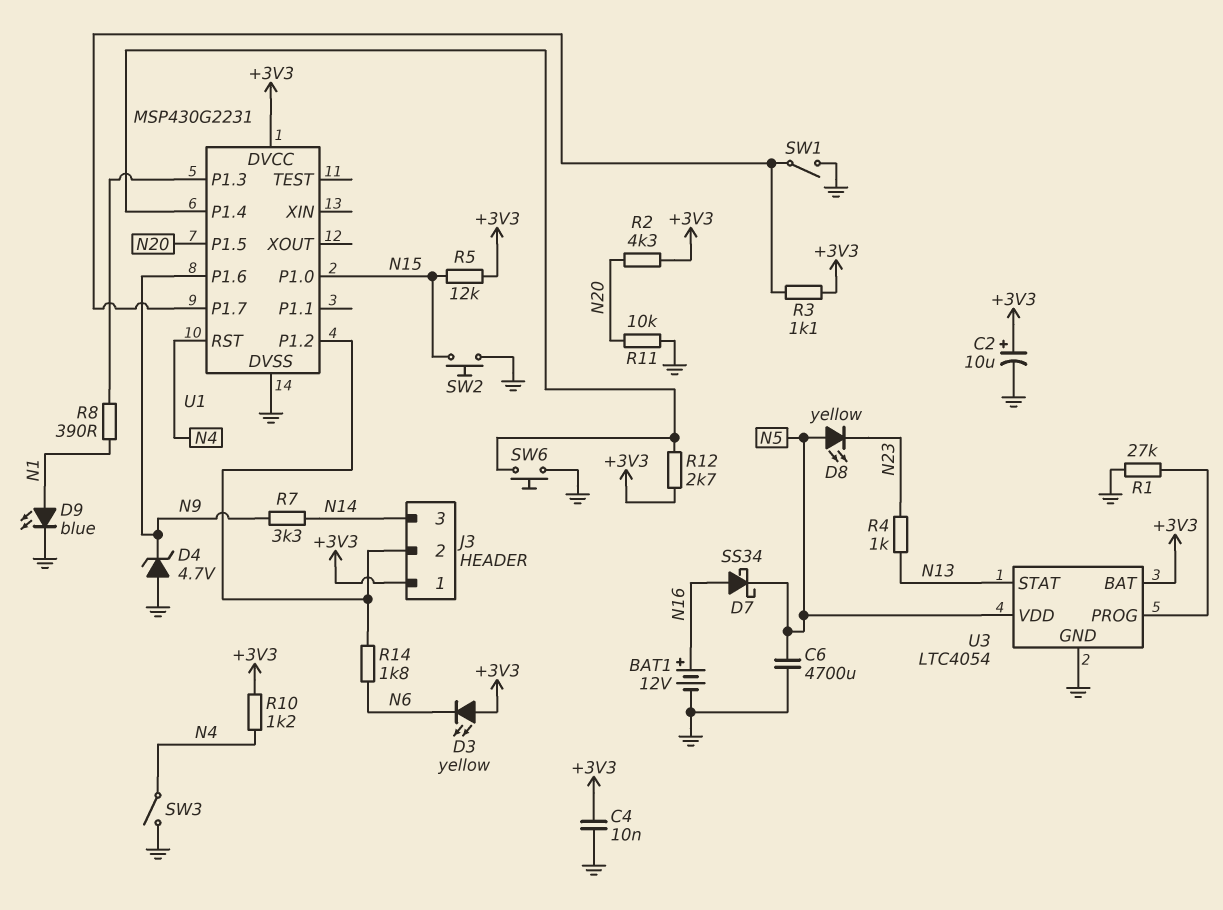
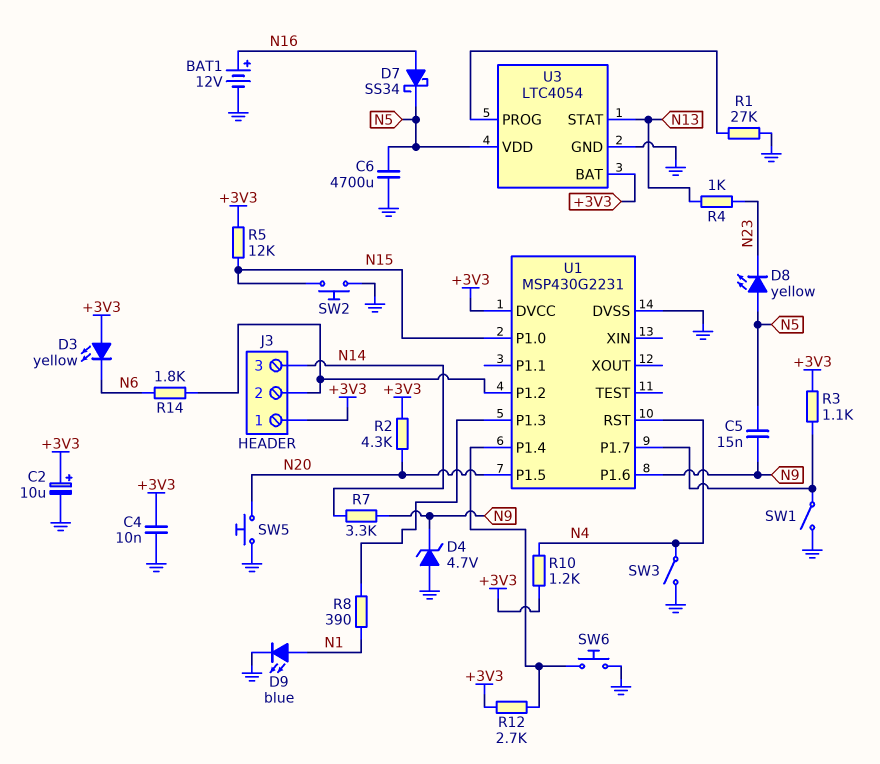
C5: none -> 15nF (N5, N9)
R11: 10k (GND, N20) -> none
SW5: none -> button (GND, N20)

